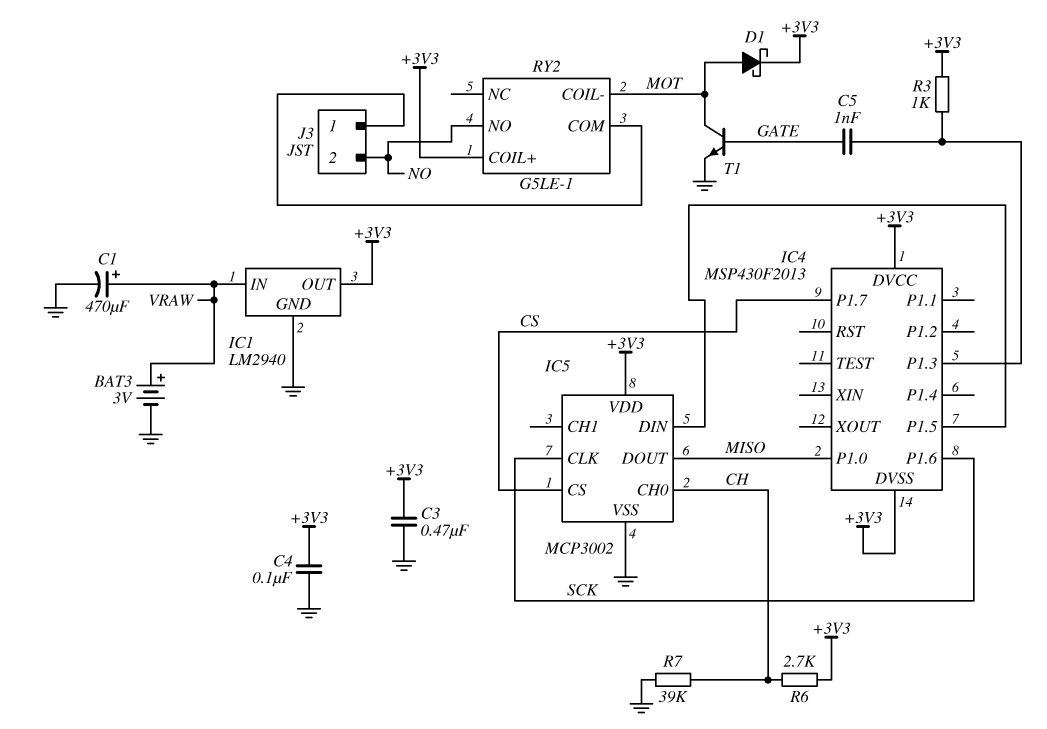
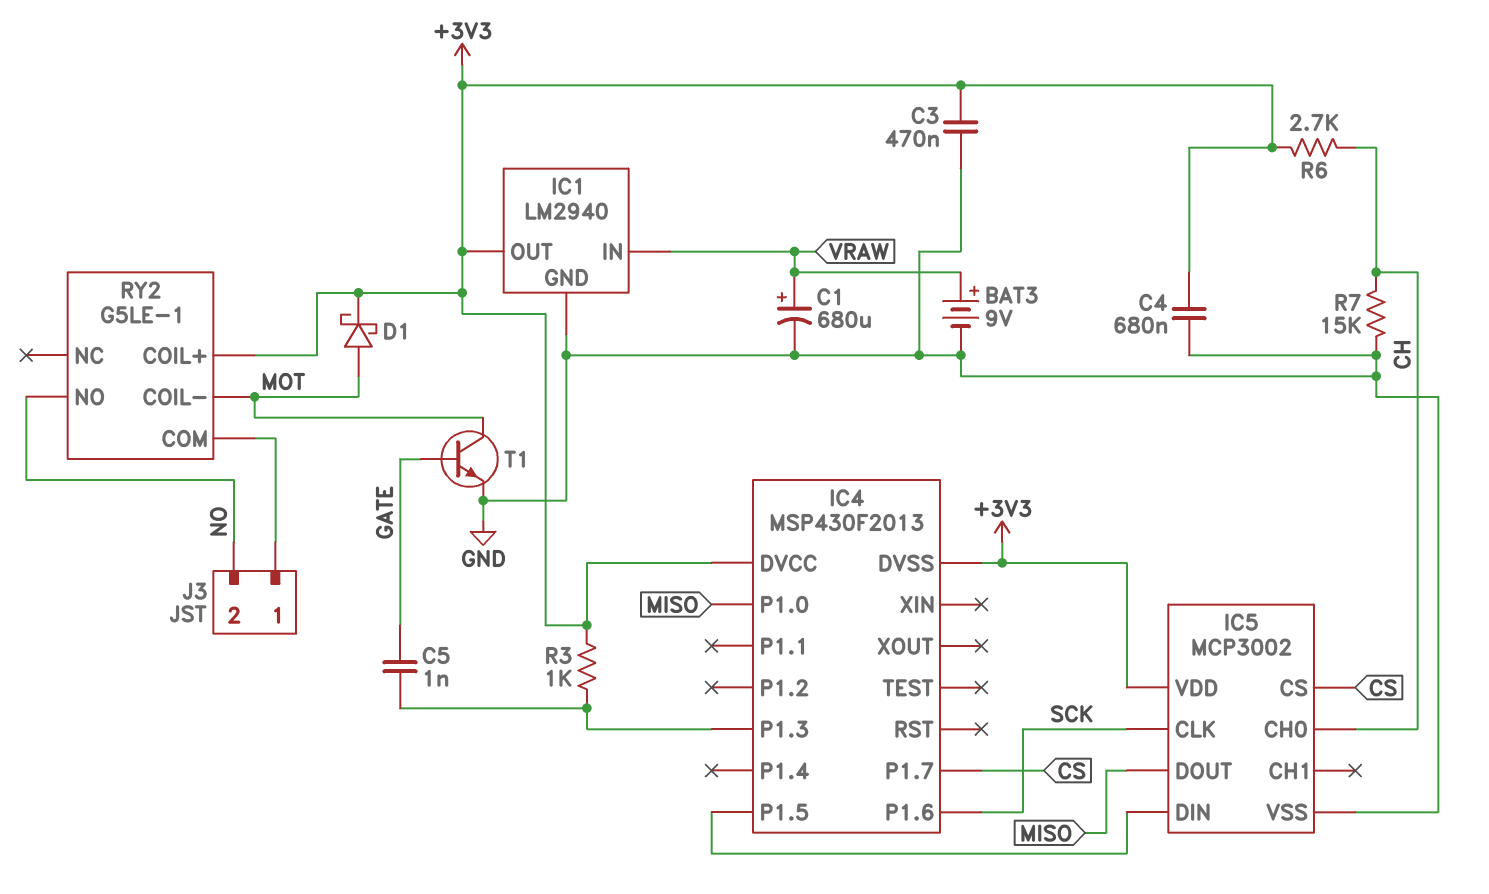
BAT3: 3V (plus VRAW, minus GND) -> 9V (plus VRAW, minus GND)
C1: 470uF (plus VRAW, minus GND) -> 680uF (plus VRAW, minus GND)
C4: 100nF (+3V3, GND) -> 680nF (+3V3, GND)
R7: 39k (CH, GND) -> 15k (CH, GND)

